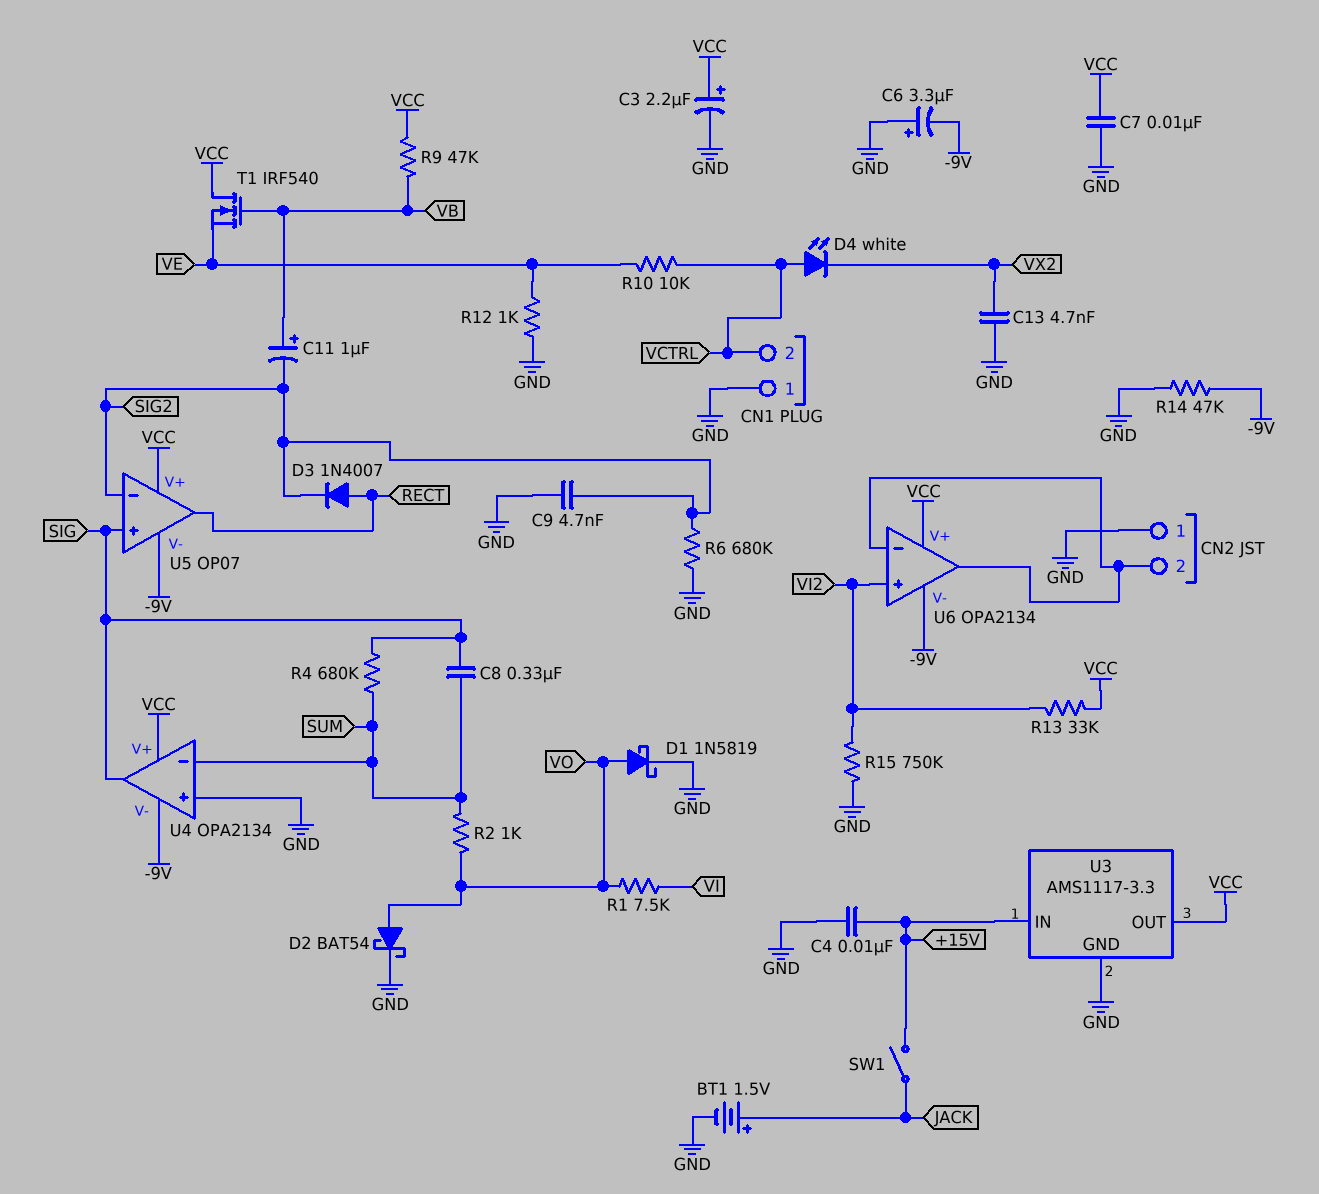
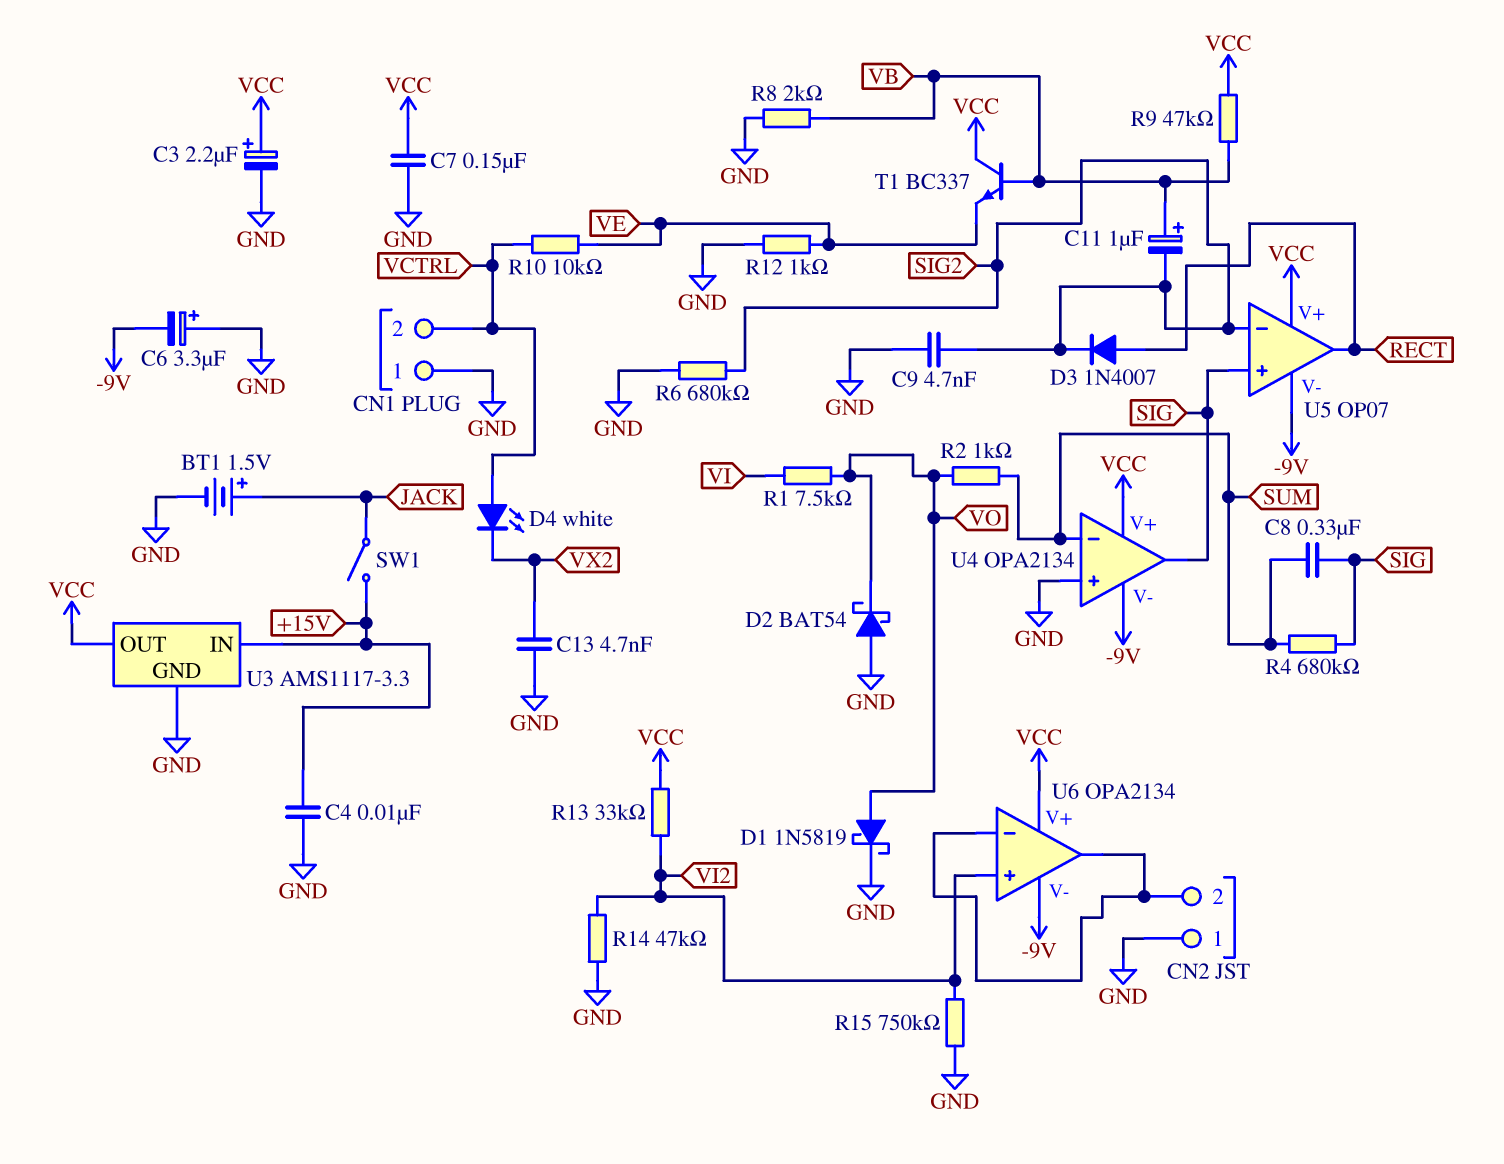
C7: 10nF (GND, VCC) -> 150nF (GND, VCC)
D2: schottky BAT54 (A VO, K GND) -> schottky BAT54 (A GND, K VO)
R8: none -> 2k (GND, VB)
R14: 47k (-9V, GND) -> 47k (GND, VI2)
T1: NMOS IRF540 (G VB, D VCC, S VE) -> NPN BC337 (B VB, C VCC, E VE)

